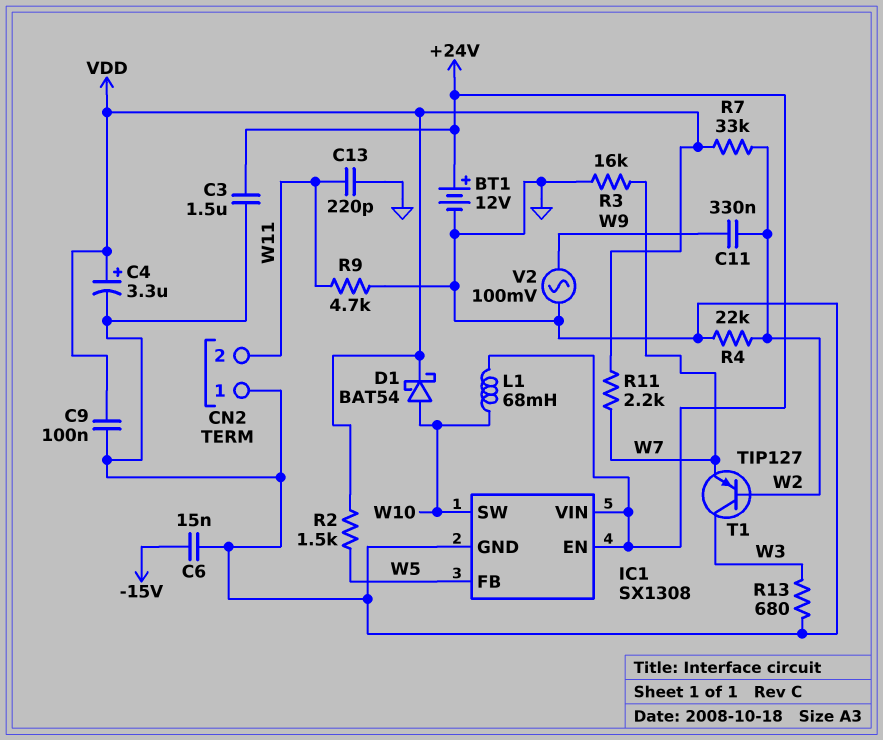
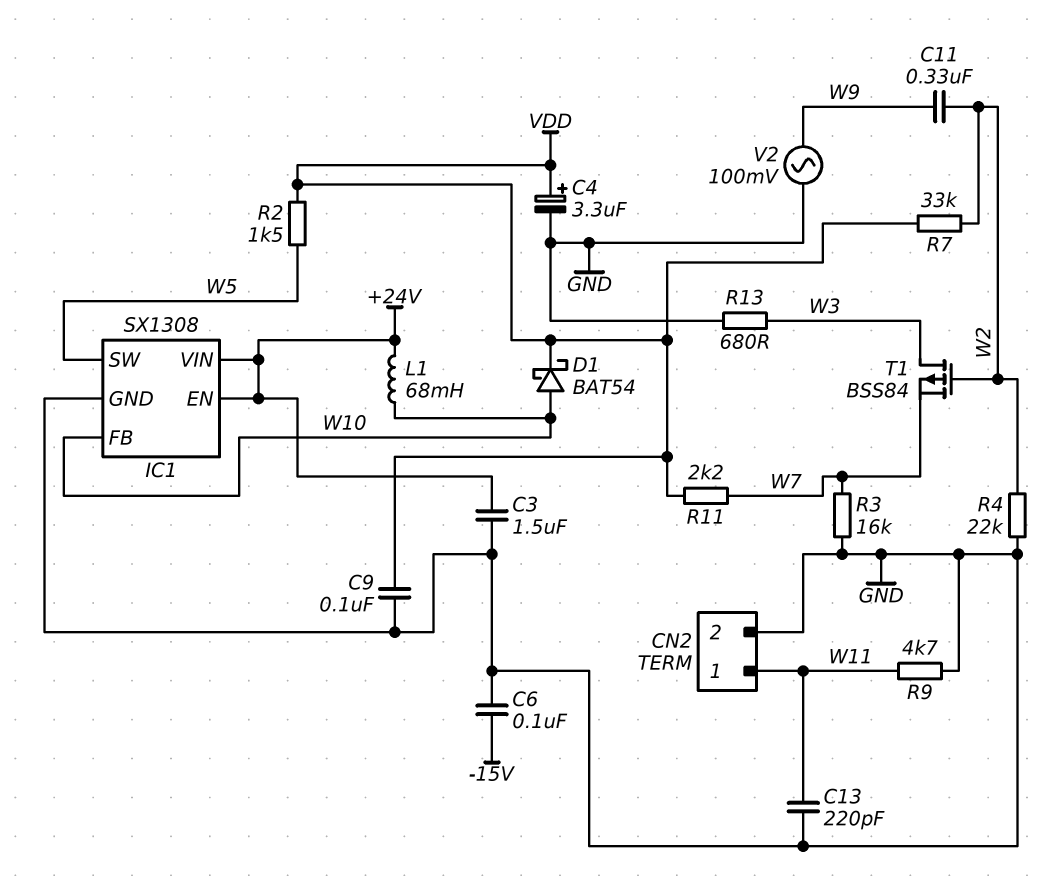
BT1: 12V (plus +24V, minus GND) -> none
C6: 15nF (-15V, GND) -> 100nF (-15V, GND)
CN2 pin 1: GND -> W11
CN2 pin 2: W11 -> GND
IC1 pin FB: W5 -> W10
IC1 pin SW: W10 -> W5
T1: PNP TIP127 (B W2, C W3, E W7) -> PMOS BSS84 (G W2, D W3, S W7)

